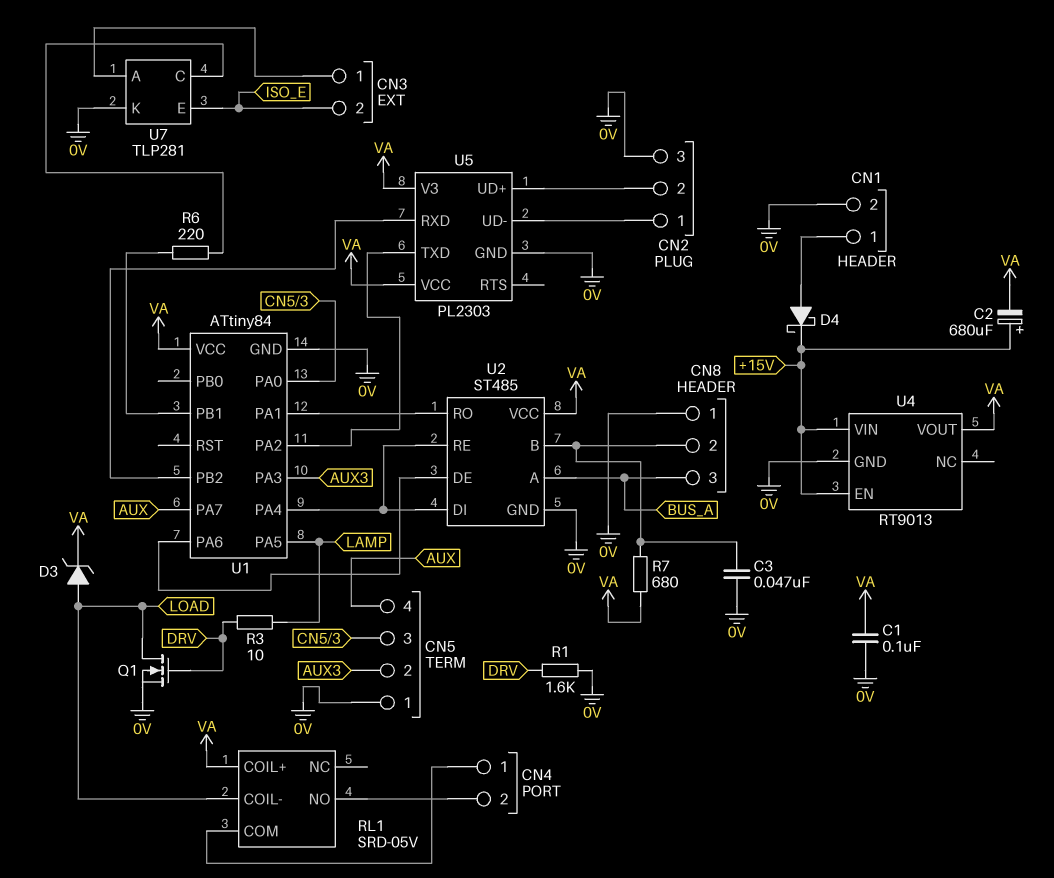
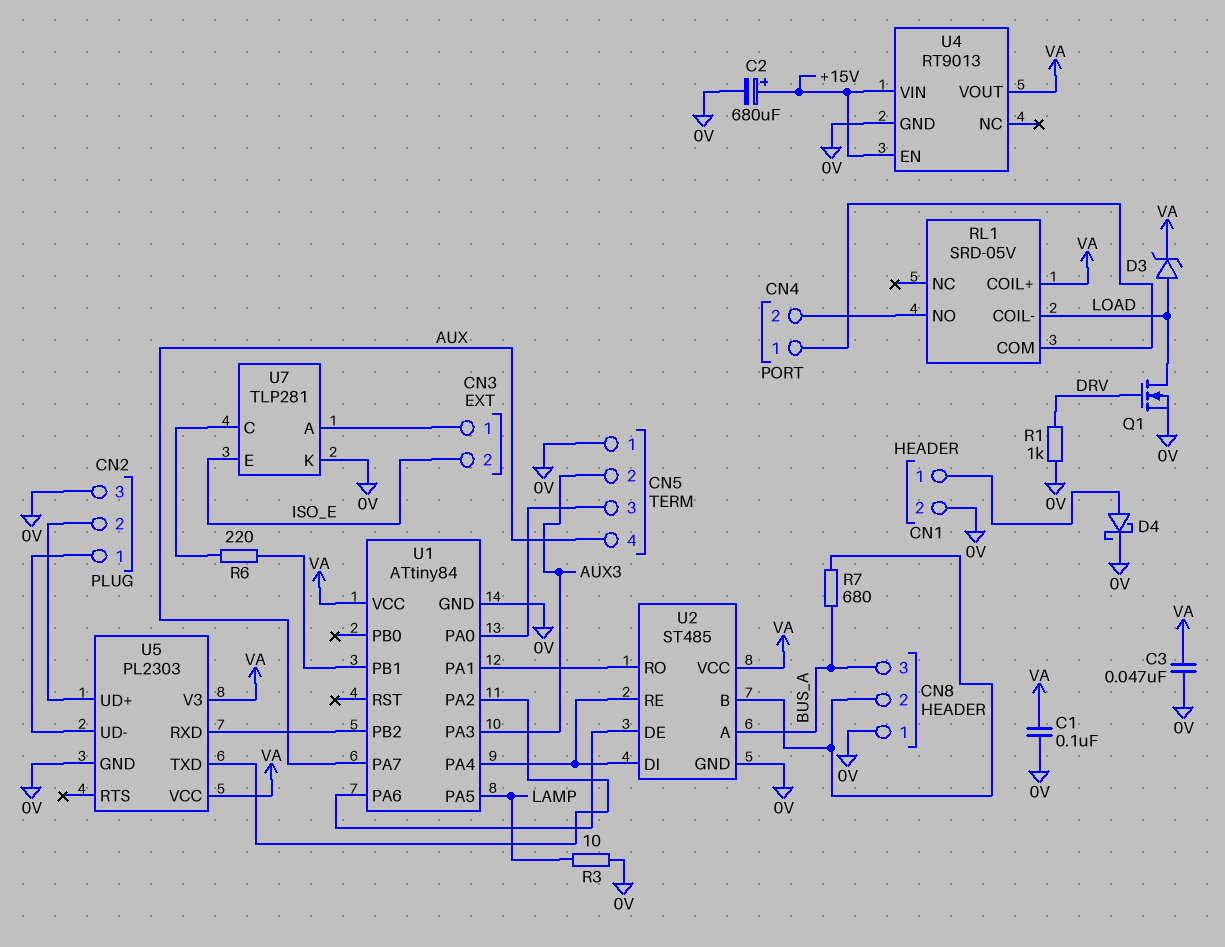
C2: 680uF (plus +15V, minus VA) -> 680uF (plus +15V, minus 0V)
C3: 47nF (0V, CN8/2) -> 47nF (0V, VA)
D4: schottky (A CN1/1, K +15V) -> schottky (A CN1/1, K 0V)
R1: 1.6k (0V, DRV) -> 1k (0V, DRV)
R3: 10 (DRV, LAMP) -> 10 (0V, LAMP)
R7: 680 (CN8/2, VA) -> 680 (BUS_A, CN8/2)

